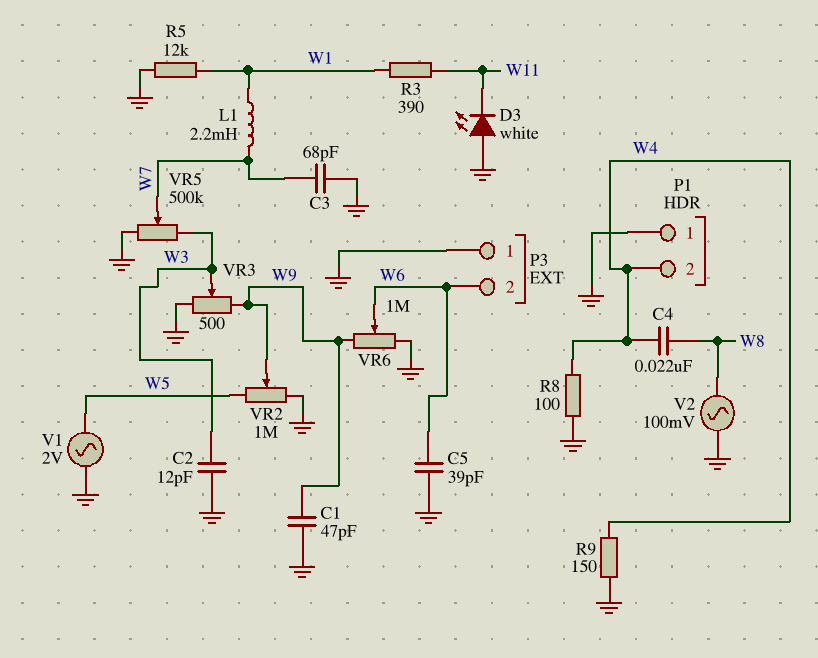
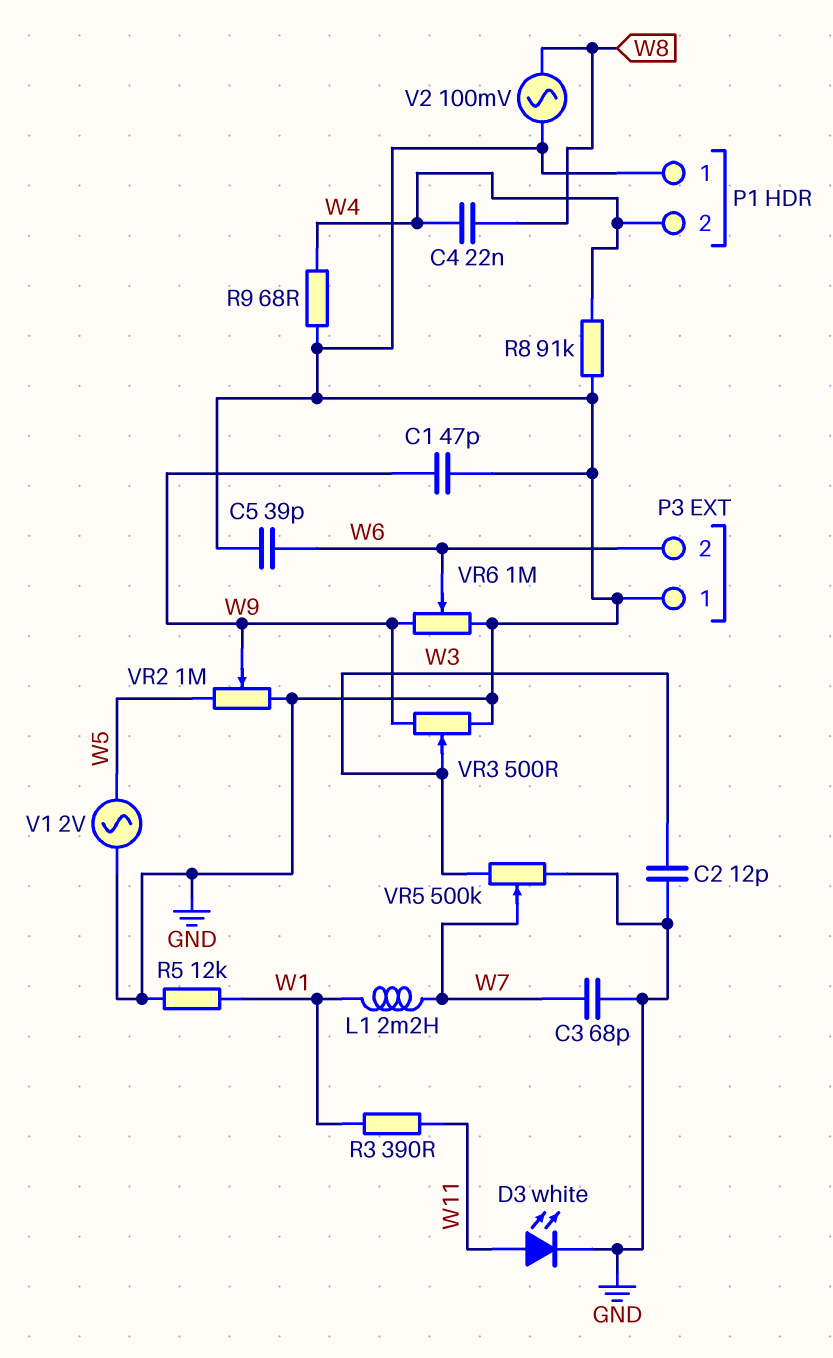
D3: LED white (A GND, K W11) -> LED white (A W11, K GND)
R8: 100 (GND, W4) -> 91k (GND, W4)
R9: 150 (GND, W4) -> 68 (GND, W4)

